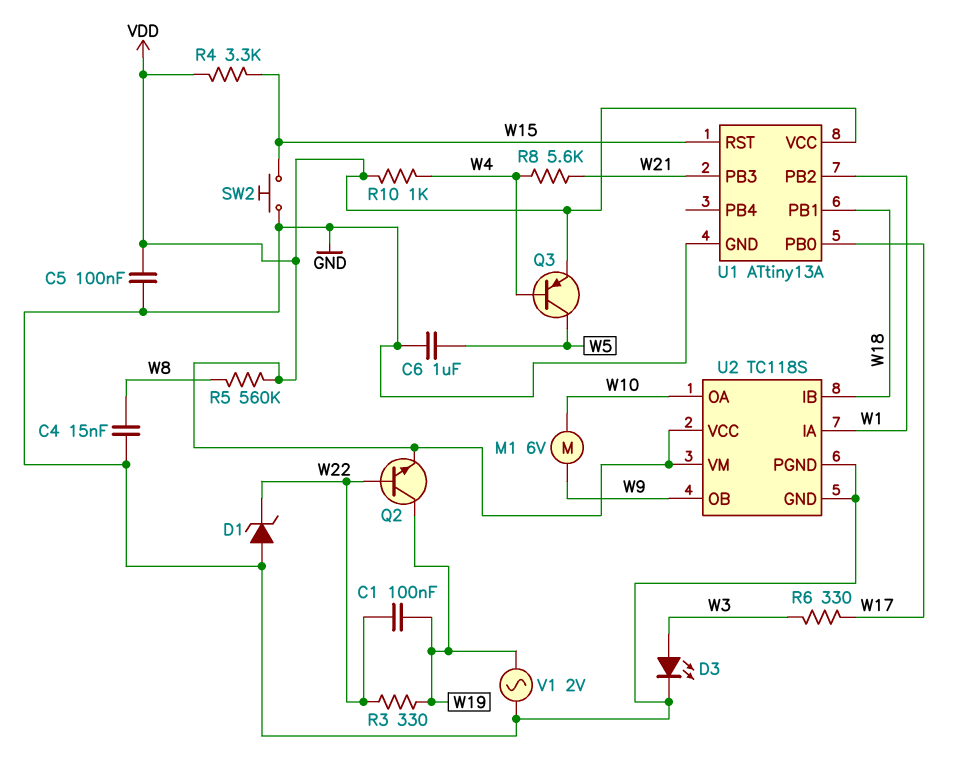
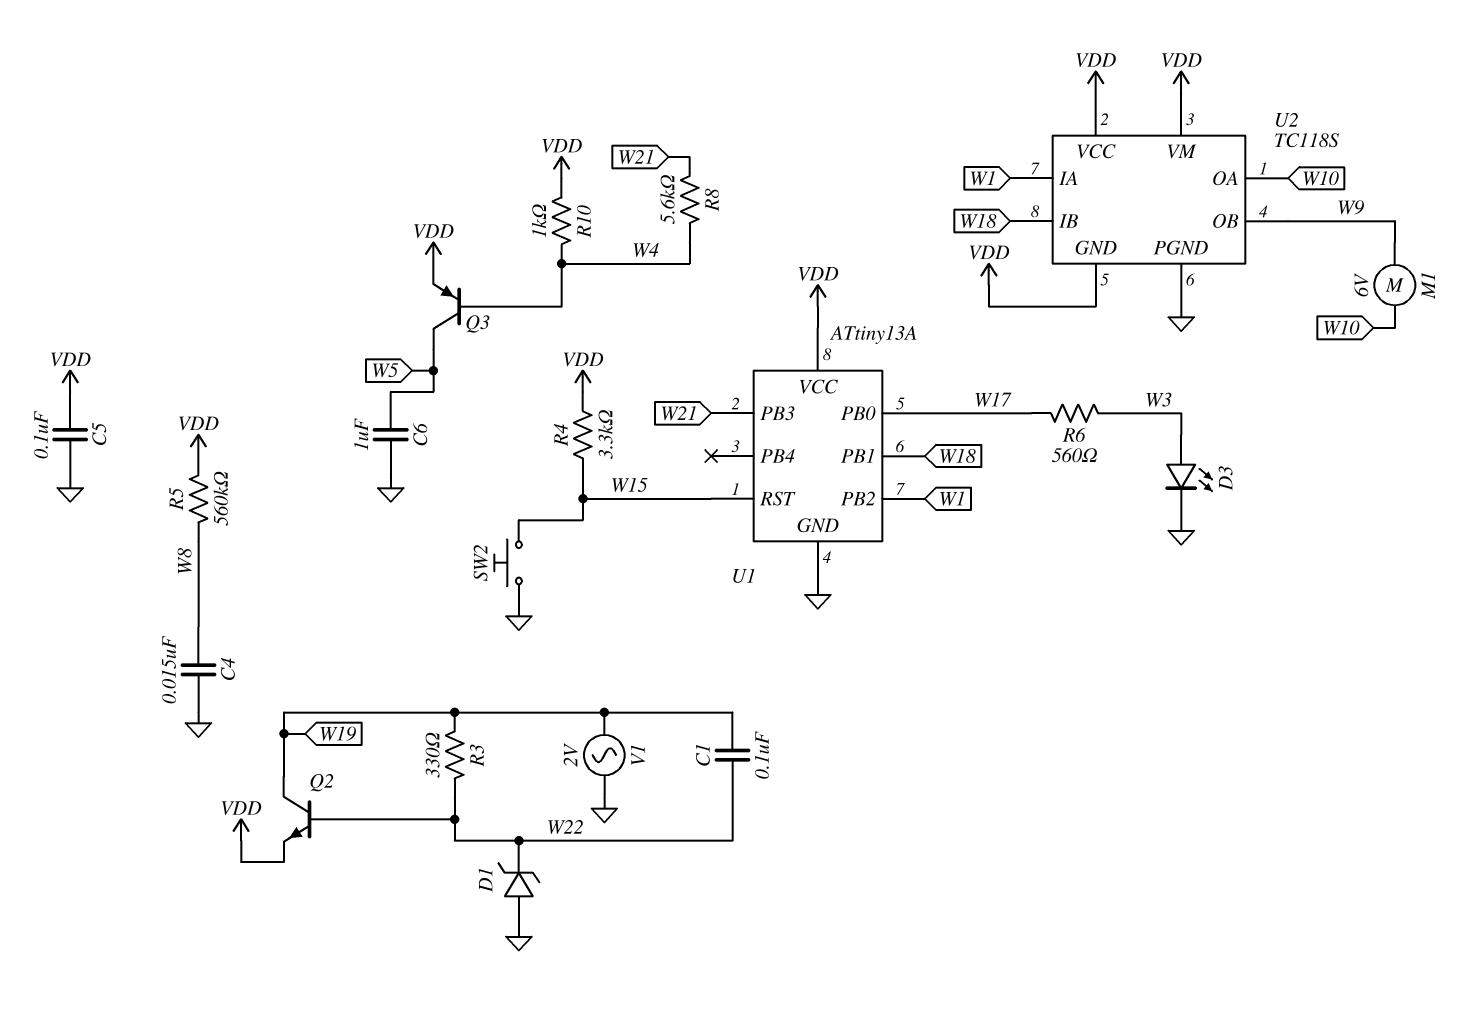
R6: 330 (W3, W17) -> 560 (W3, W17)
U2 pin GND: GND -> VDD

